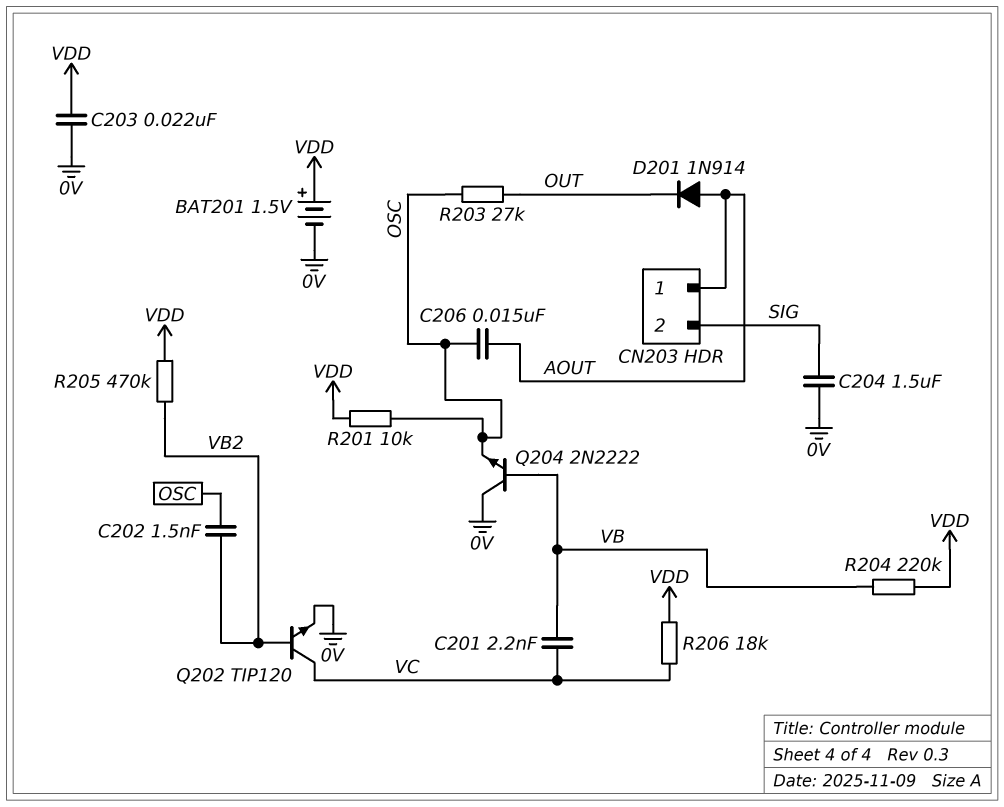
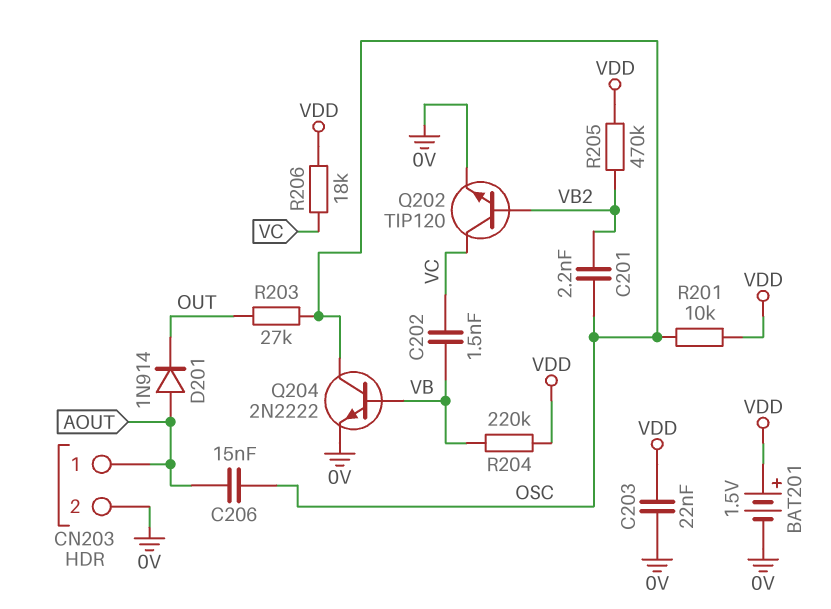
C201: 2.2nF (VB, VC) -> 2.2nF (OSC, VB2)
C202: 1.5nF (OSC, VB2) -> 1.5nF (VB, VC)
C204: 1.5uF (0V, SIG) -> none
CN203 pin 2: SIG -> 0V
Q204: NPN 2N2222 (B VB, C 0V, E OSC) -> NPN 2N2222 (B VB, C OSC, E 0V)

